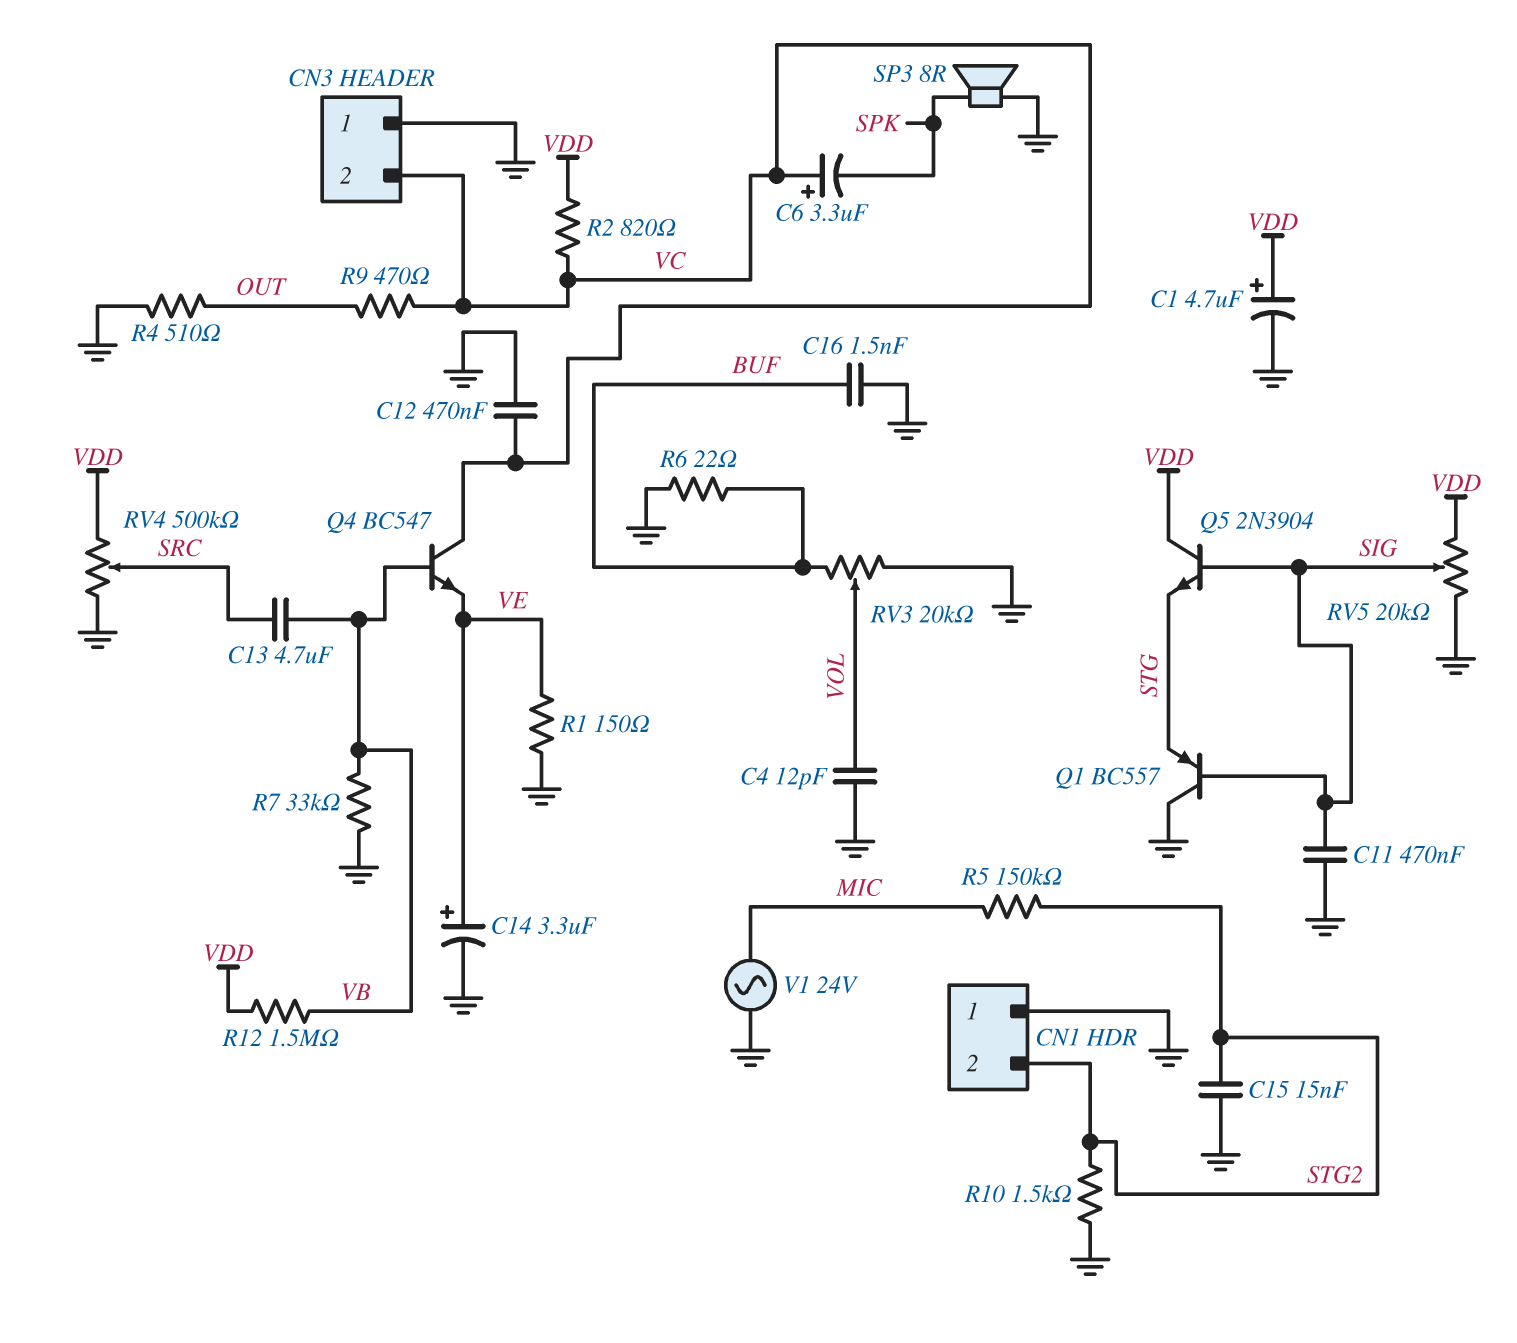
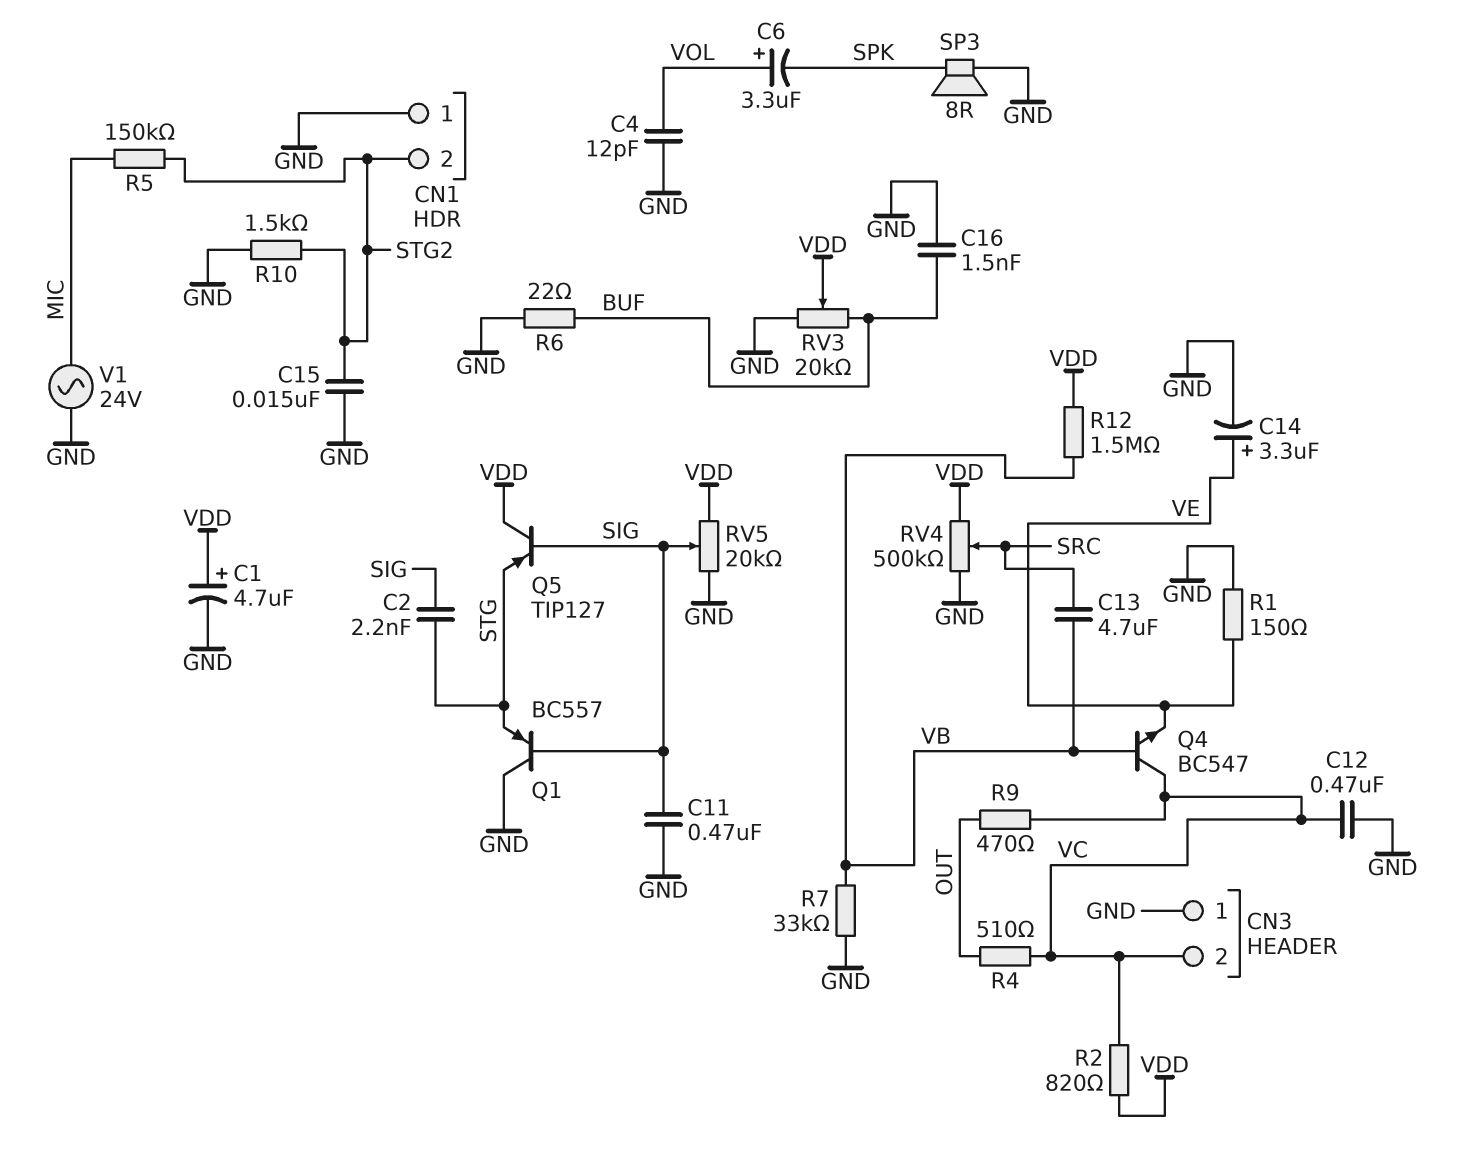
C2: none -> 2.2nF (SIG, STG)
C6: 3.3uF (plus VC, minus SPK) -> 3.3uF (plus VOL, minus SPK)
Q5: NPN 2N3904 (B SIG, C VDD, E STG) -> PNP TIP127 (B SIG, C VDD, E STG)
R4: 510 (GND, OUT) -> 510 (OUT, VC)
RV3: 20k (BUF, GND, wiper VOL) -> 20k (BUF, GND, wiper VDD)

